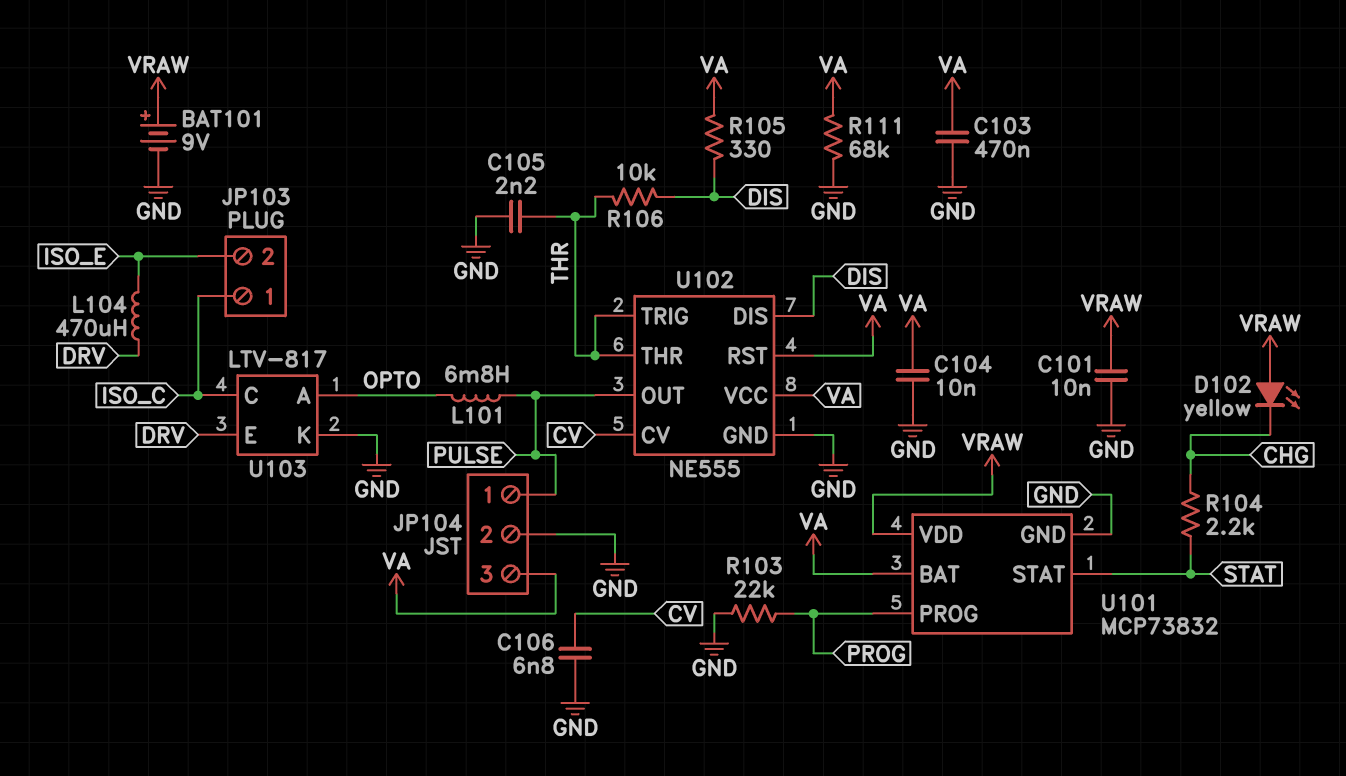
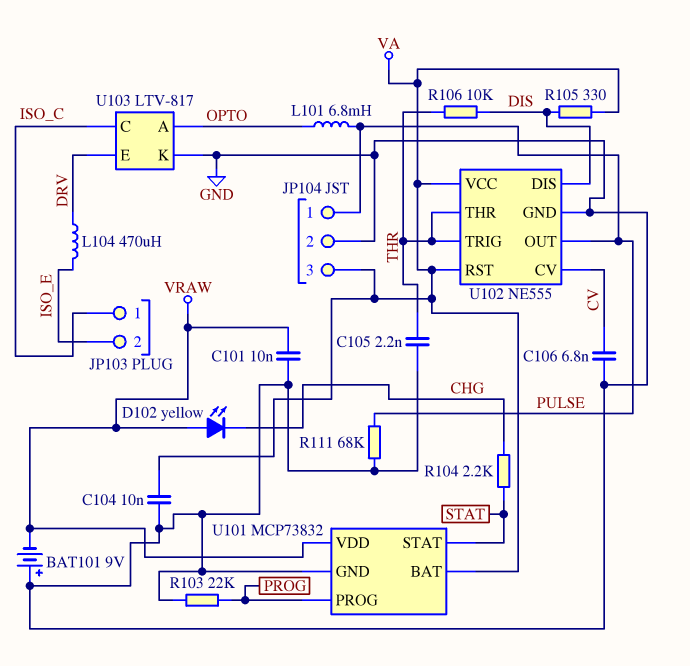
BAT101: 9V (plus VRAW, minus GND) -> 9V (plus GND, minus VRAW)
C103: 470nF (GND, VA) -> none
R111: 68k (GND, VA) -> 68k (GND, PULSE)

